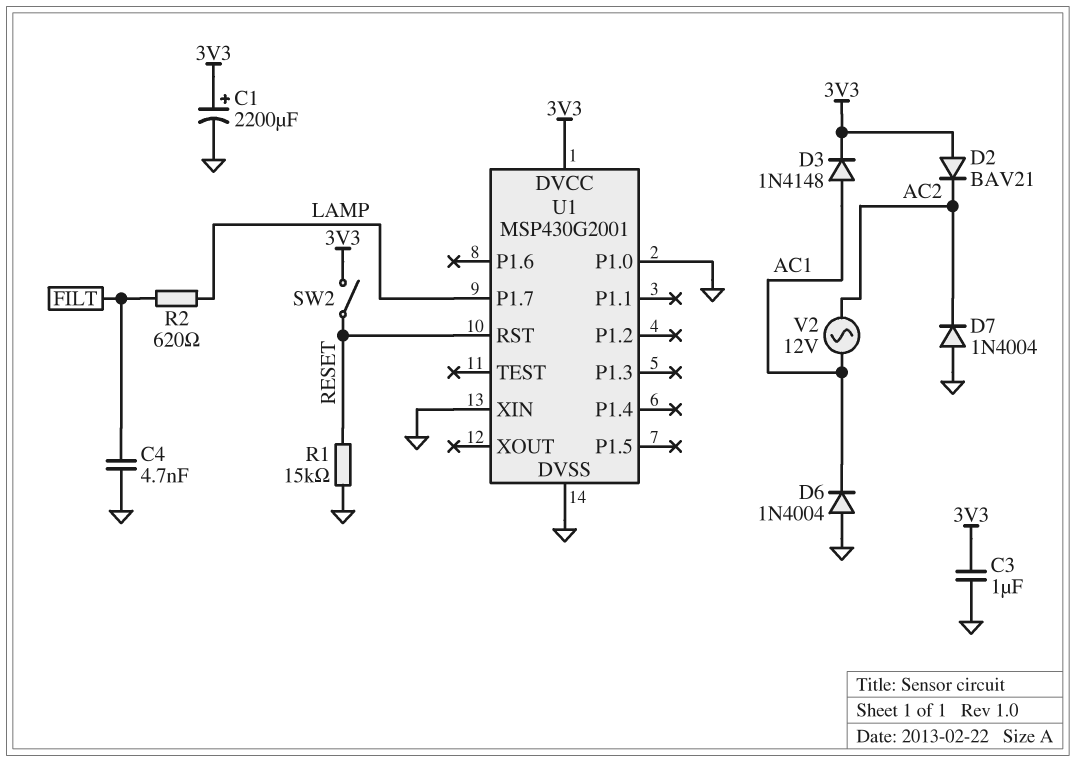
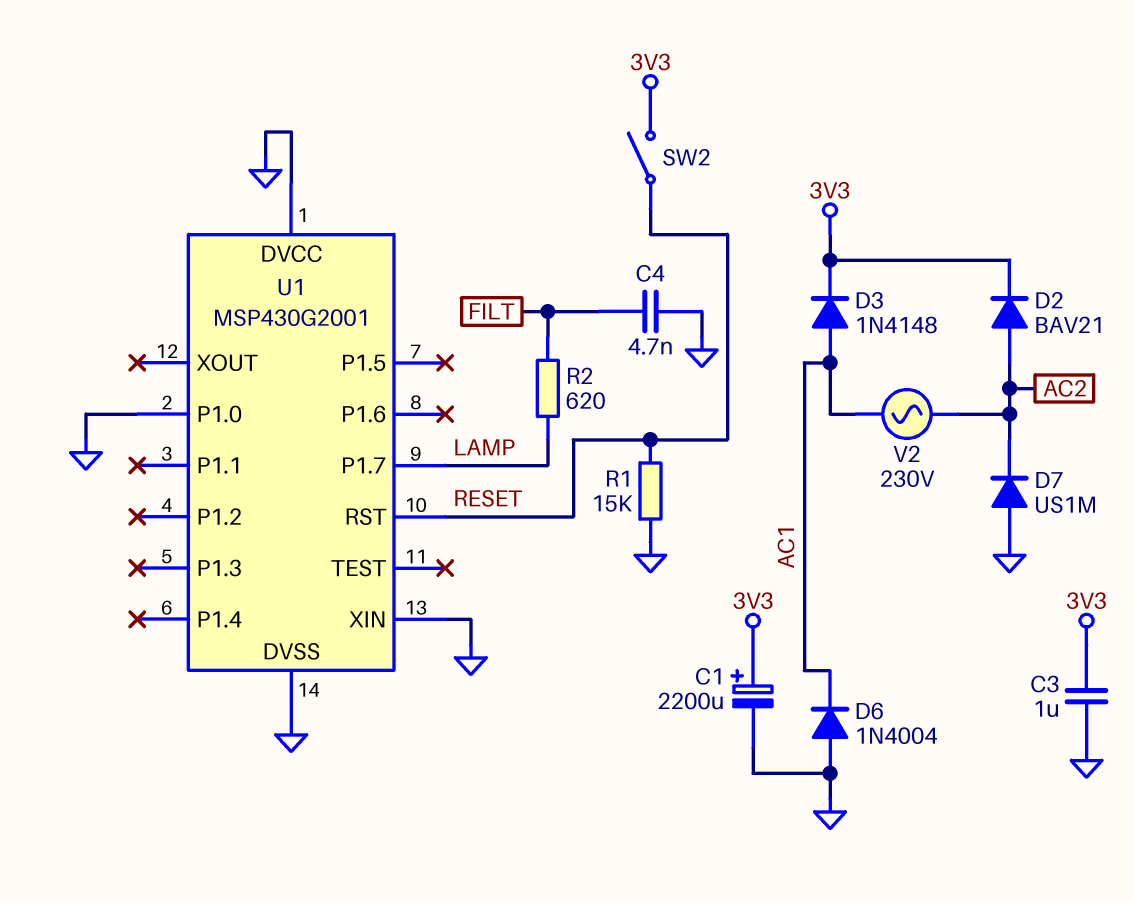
D2: diode BAV21 (A 3V3, K AC2) -> diode BAV21 (A AC2, K 3V3)
D7: diode 1N4004 (A GND, K AC2) -> diode US1M (A GND, K AC2)
U1 pin DVCC: 3V3 -> GND
V2: AC 12V (AC1, AC2) -> AC 230V (AC1, AC2)

